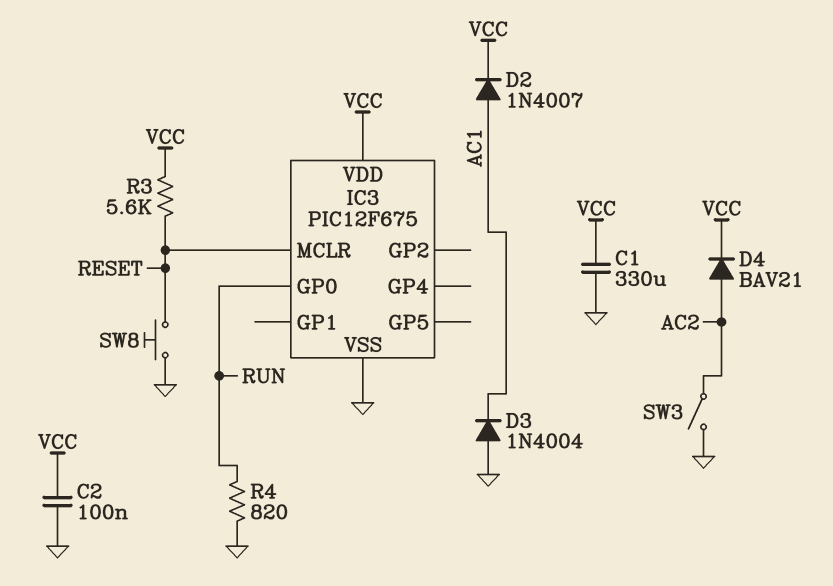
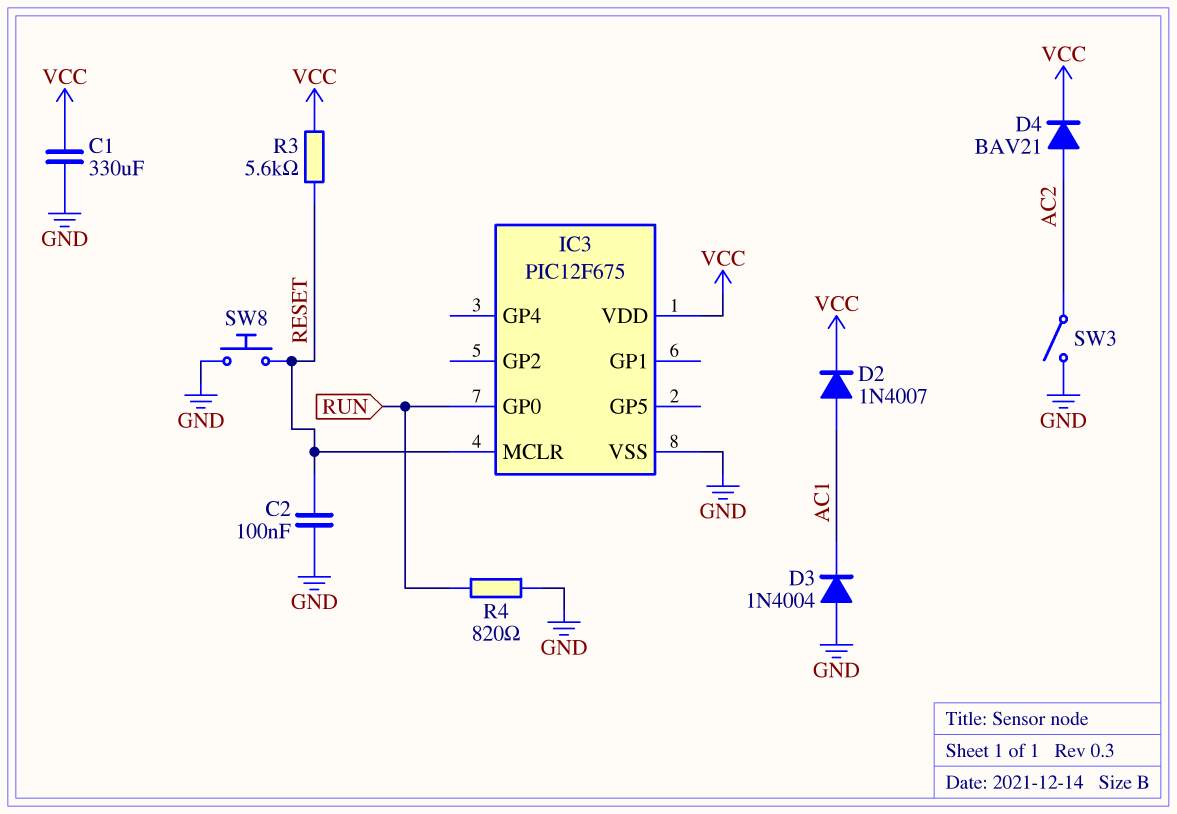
C2: 100nF (GND, VCC) -> 100nF (GND, RESET)

